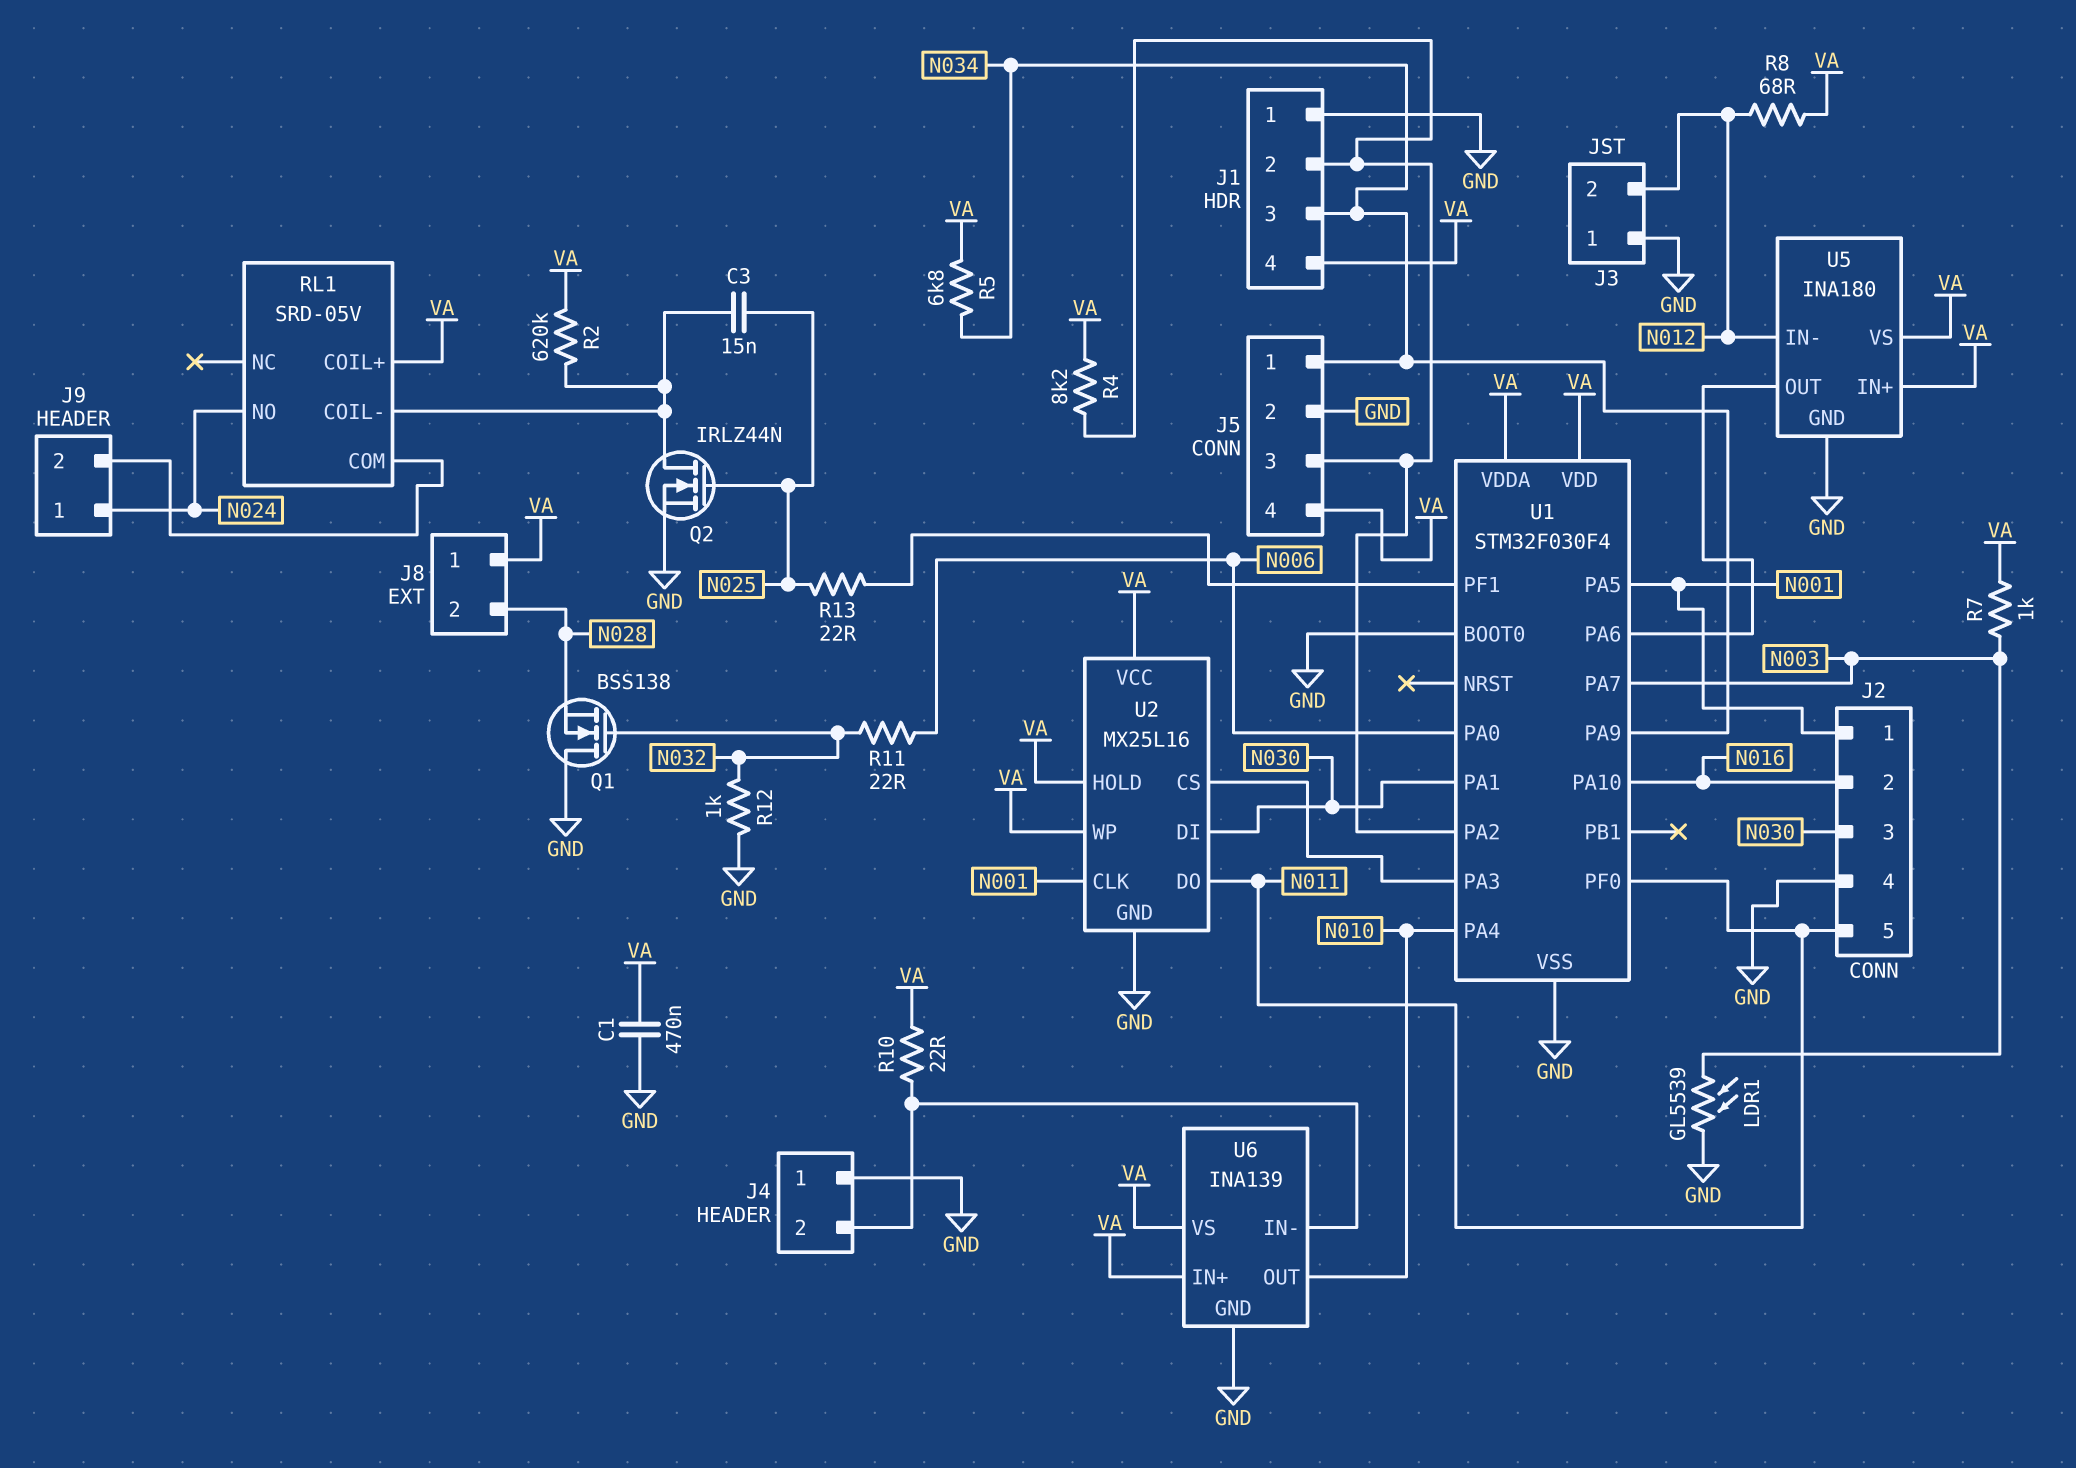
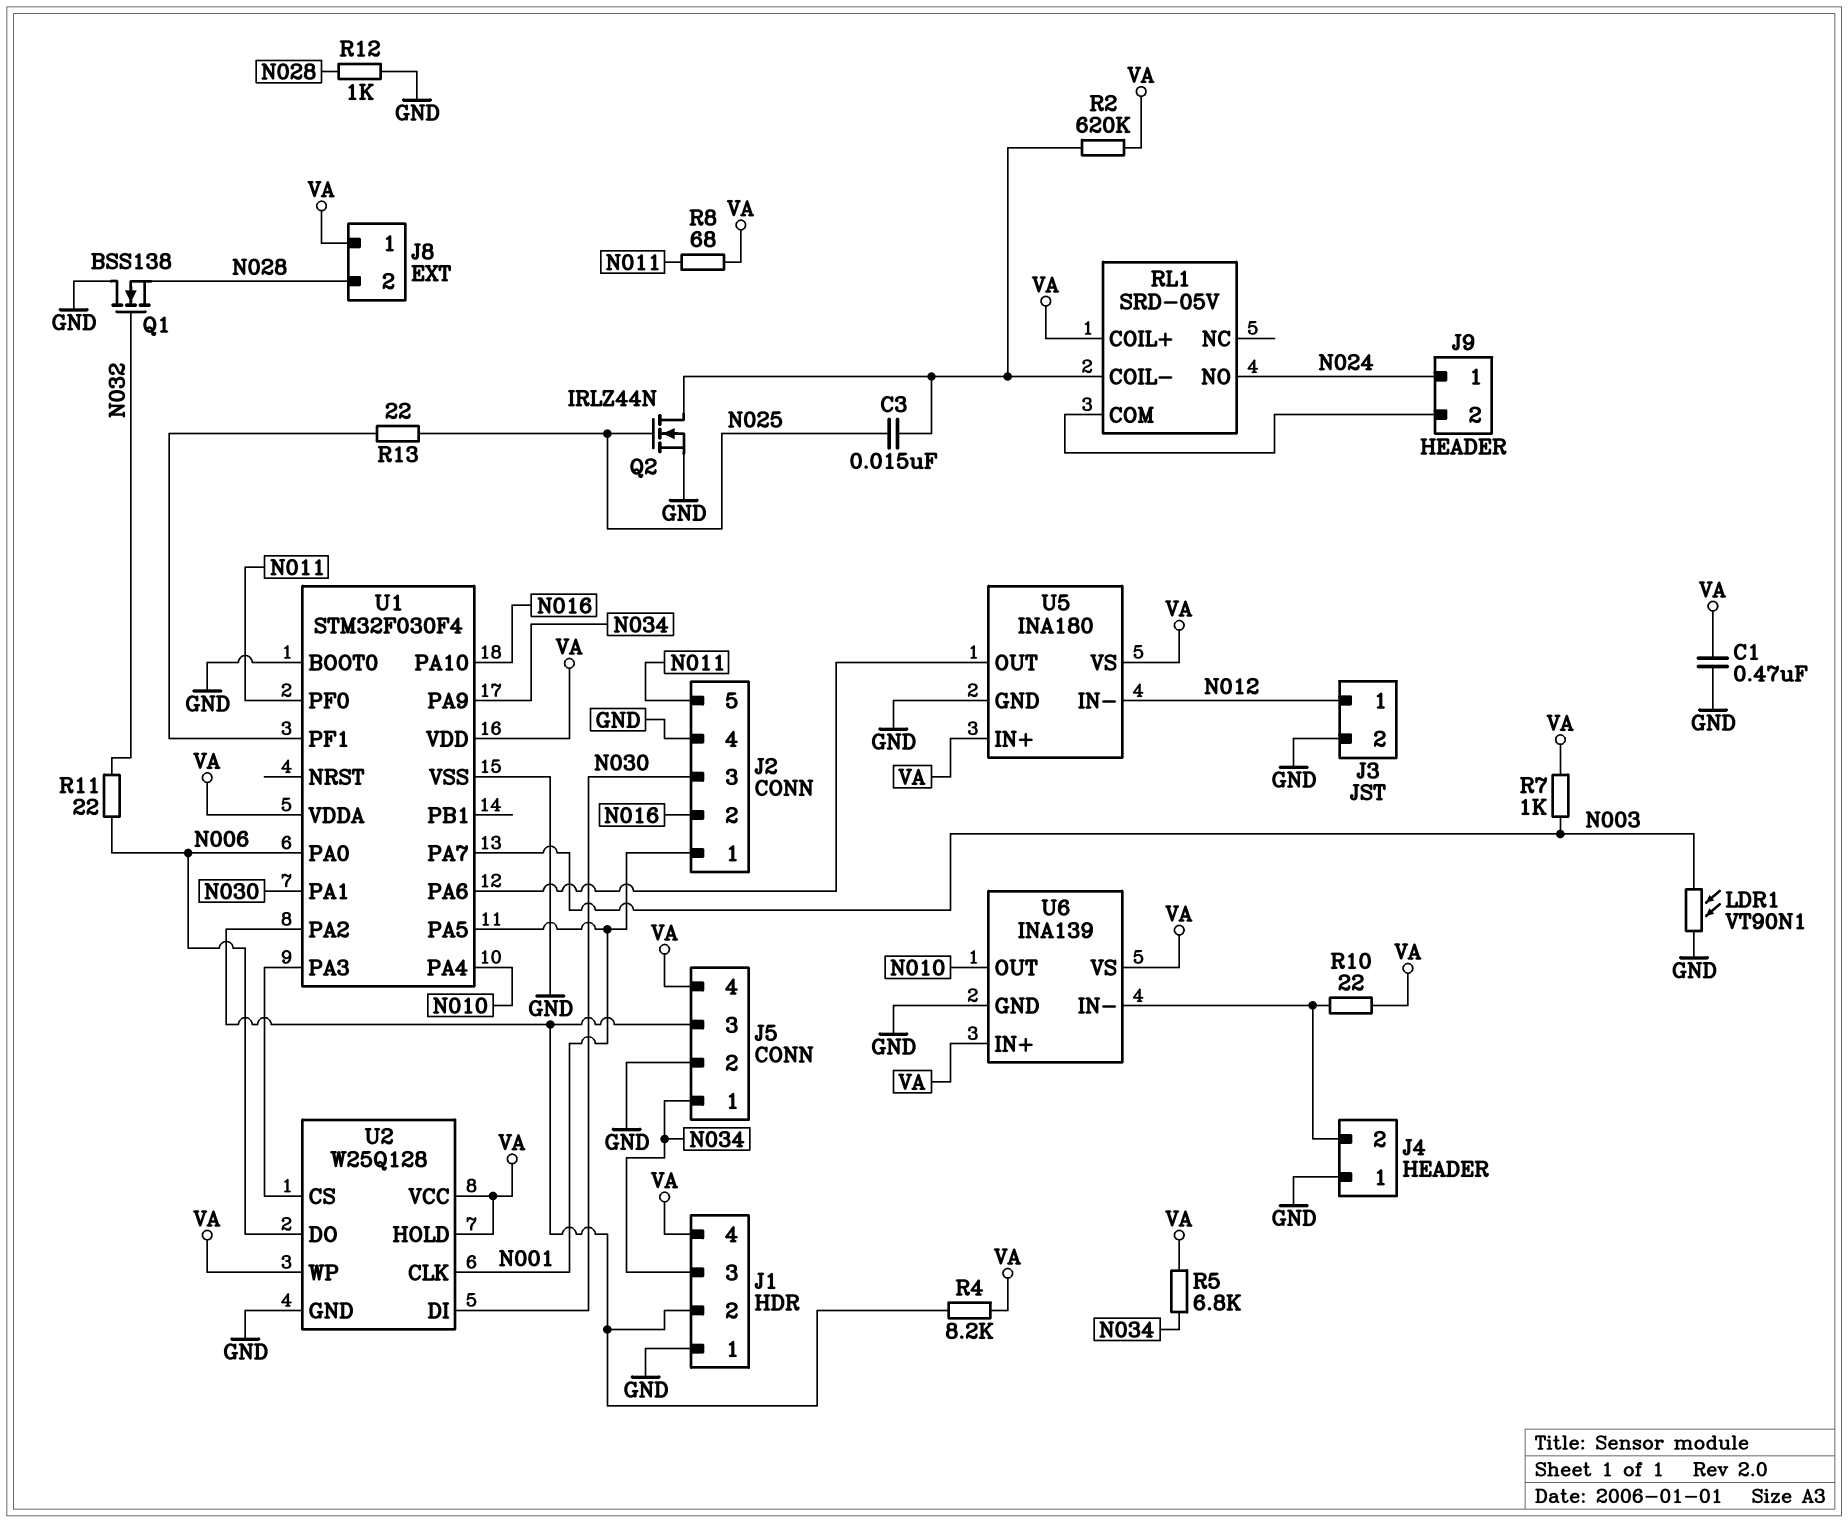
J3 pin 1: GND -> N012
J3 pin 2: N012 -> GND
LDR1: GL5539 (GND, N003) -> VT90N1 (GND, N003)
R8: 68 (N012, VA) -> 68 (N011, VA)
R12: 1k (GND, N032) -> 1k (GND, N028)
U2: MX25L16 -> W25Q128
U2 pin DO: N011 -> N006

